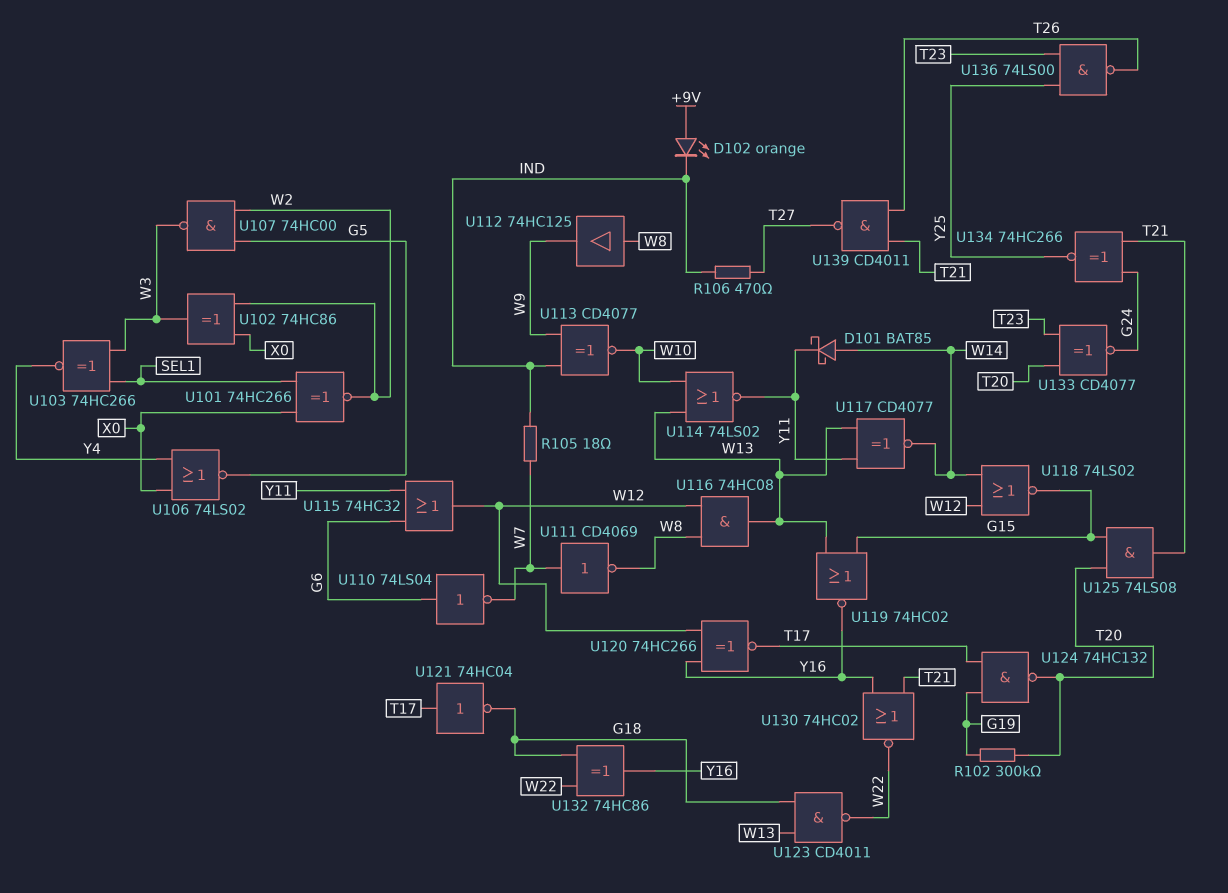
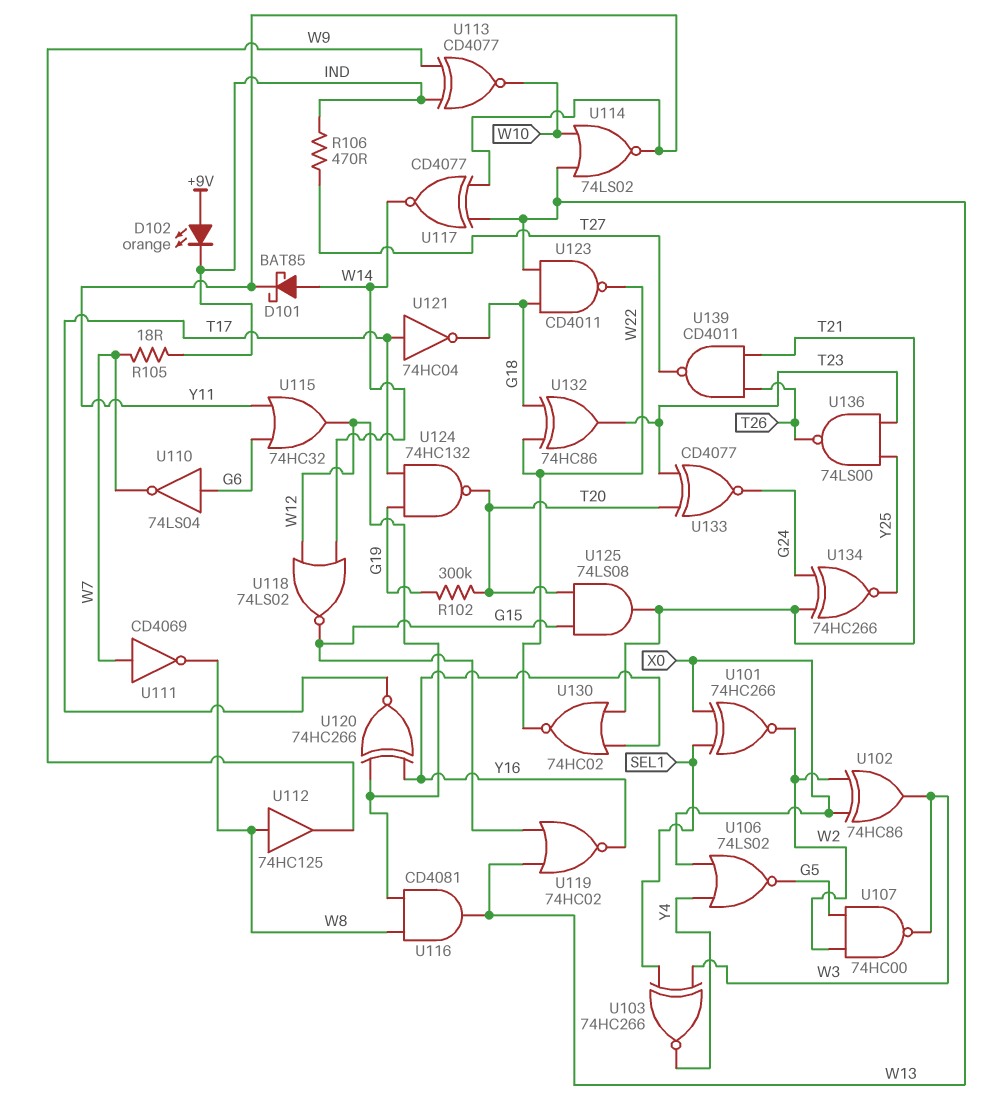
U116: AND 74HC08 (in W8, in W12, out W13) -> AND CD4081 (in W8, in W12, out W13)
U132: XOR 74HC86 (in G18, in W22, out Y16) -> XOR 74HC86 (in G18, in W22, out T23)

